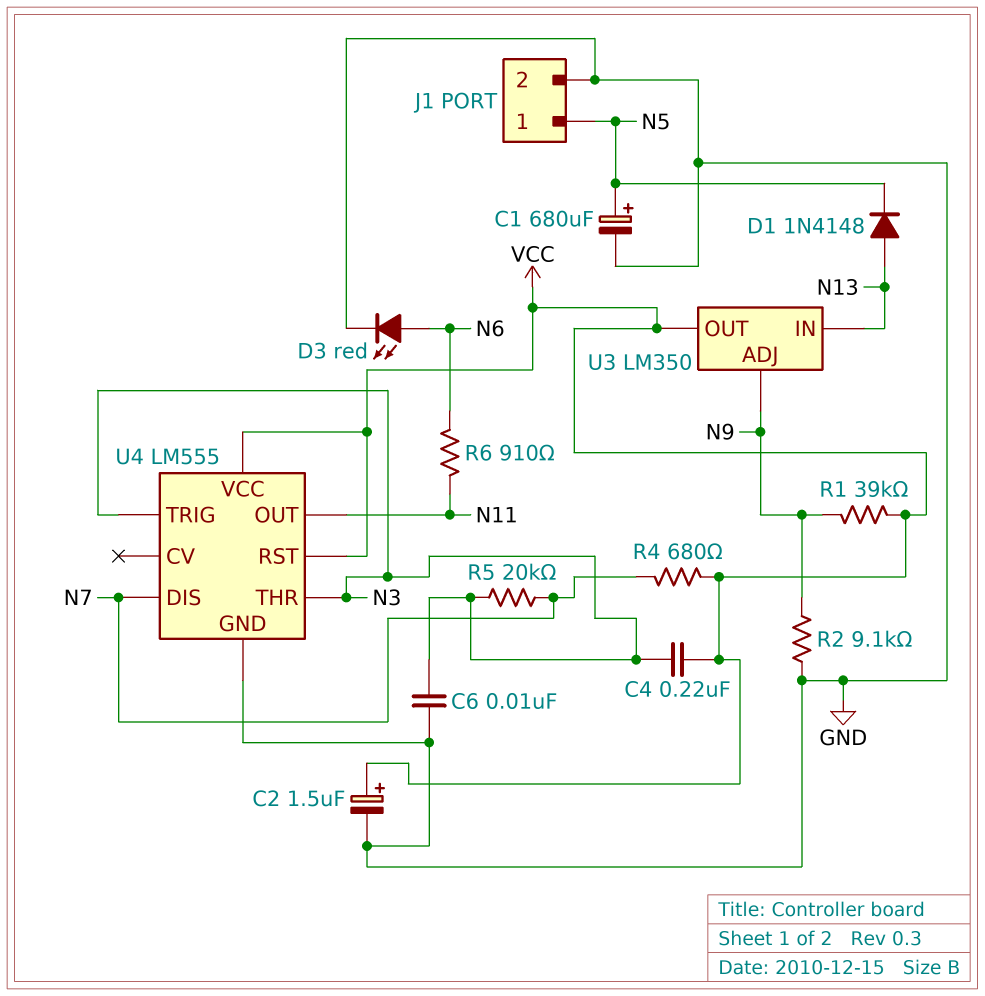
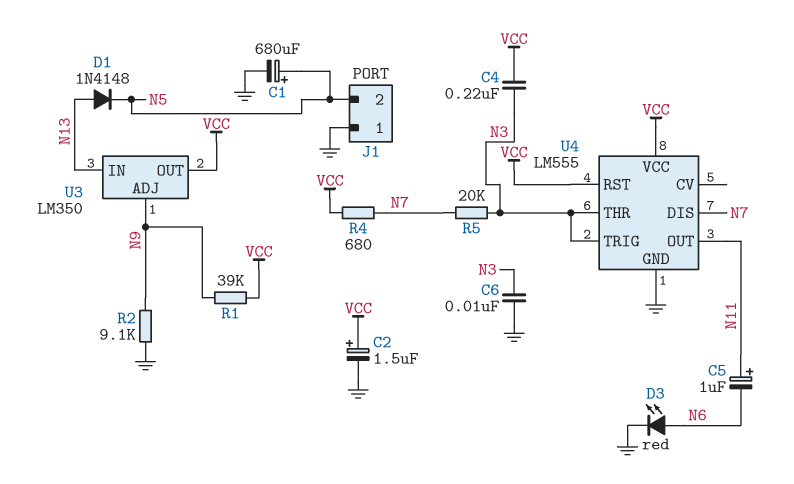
C5: none -> 1uF (plus N11, minus N6)
J1 pin 1: N5 -> GND
J1 pin 2: GND -> N5
R6: 910 (N6, N11) -> none

